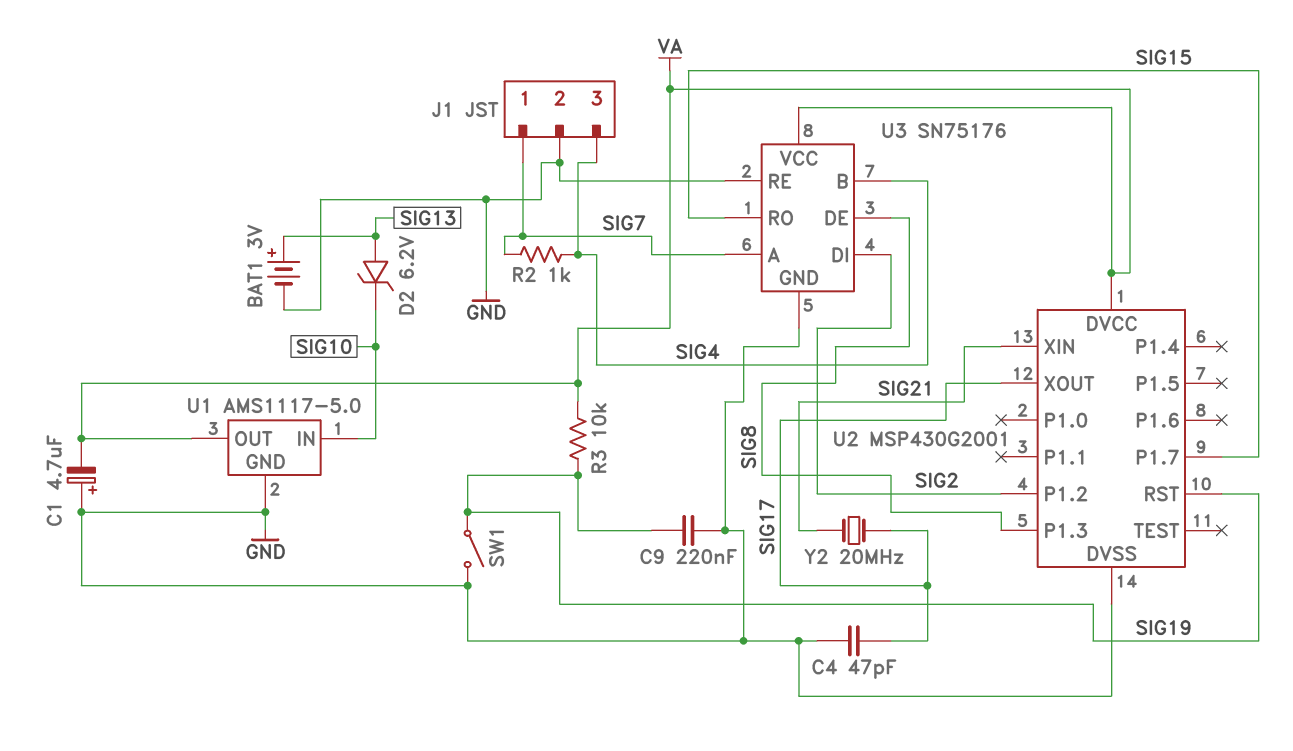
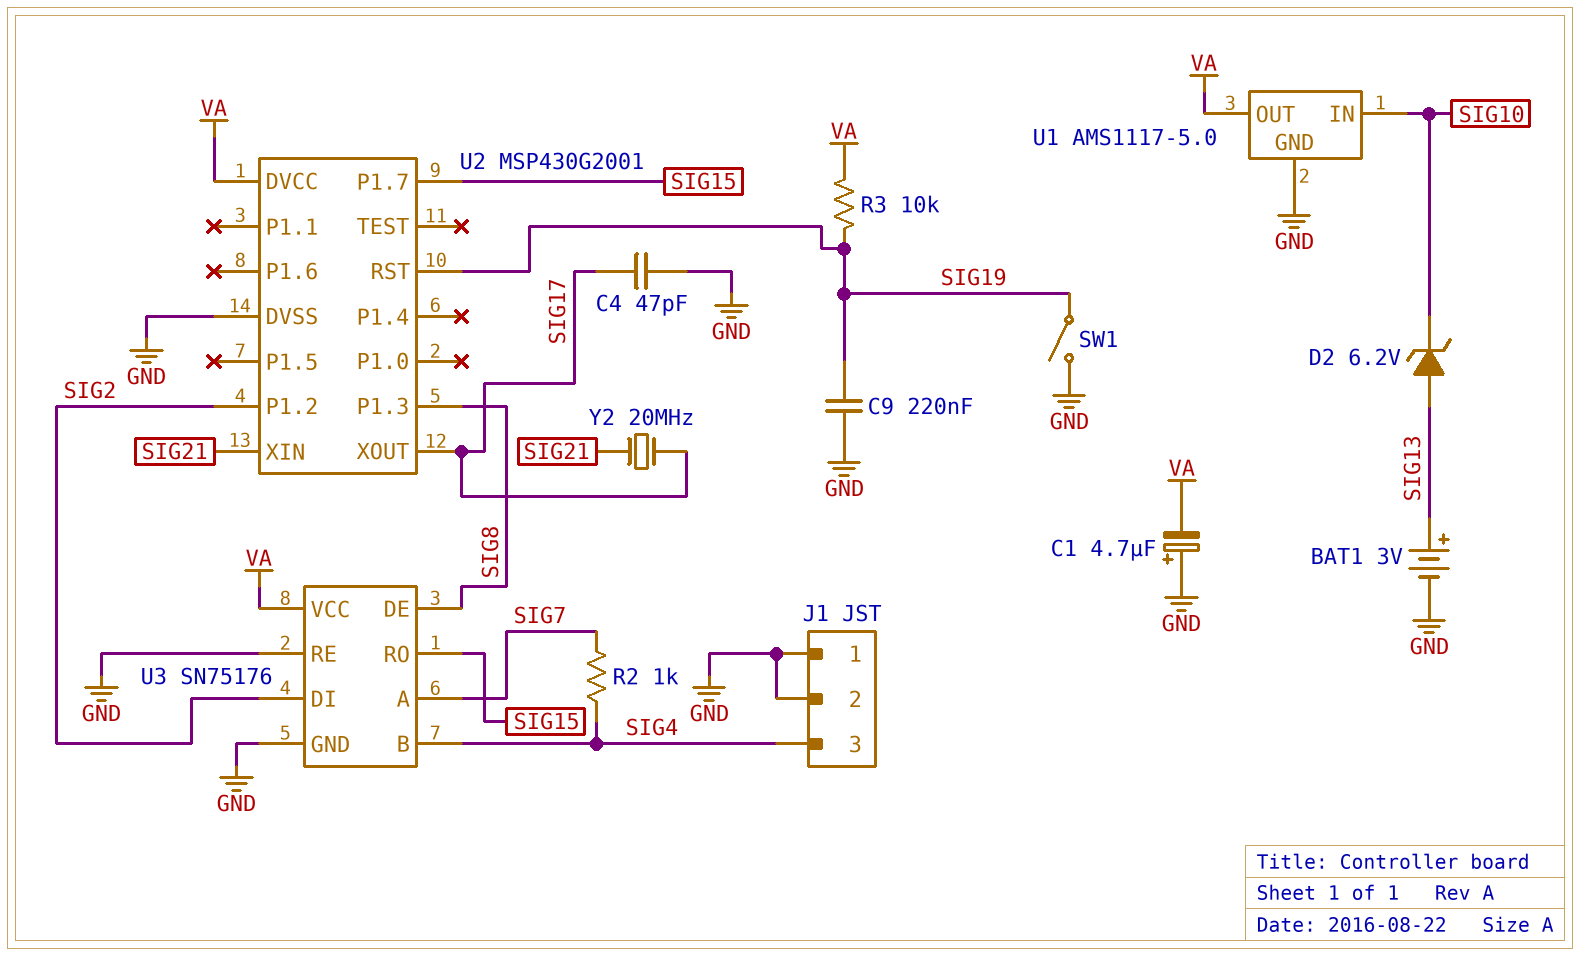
J1 pin 1: SIG7 -> GND

